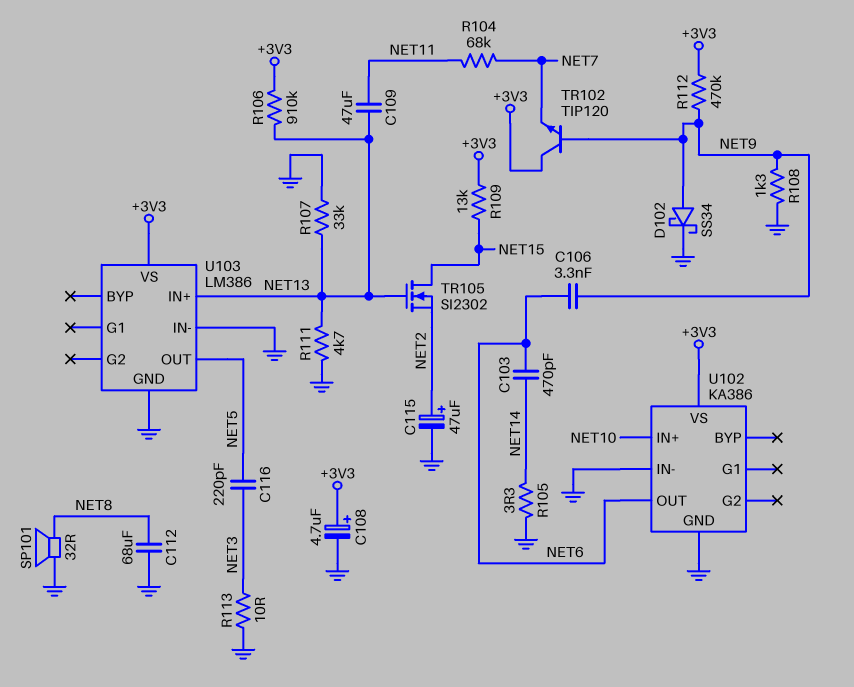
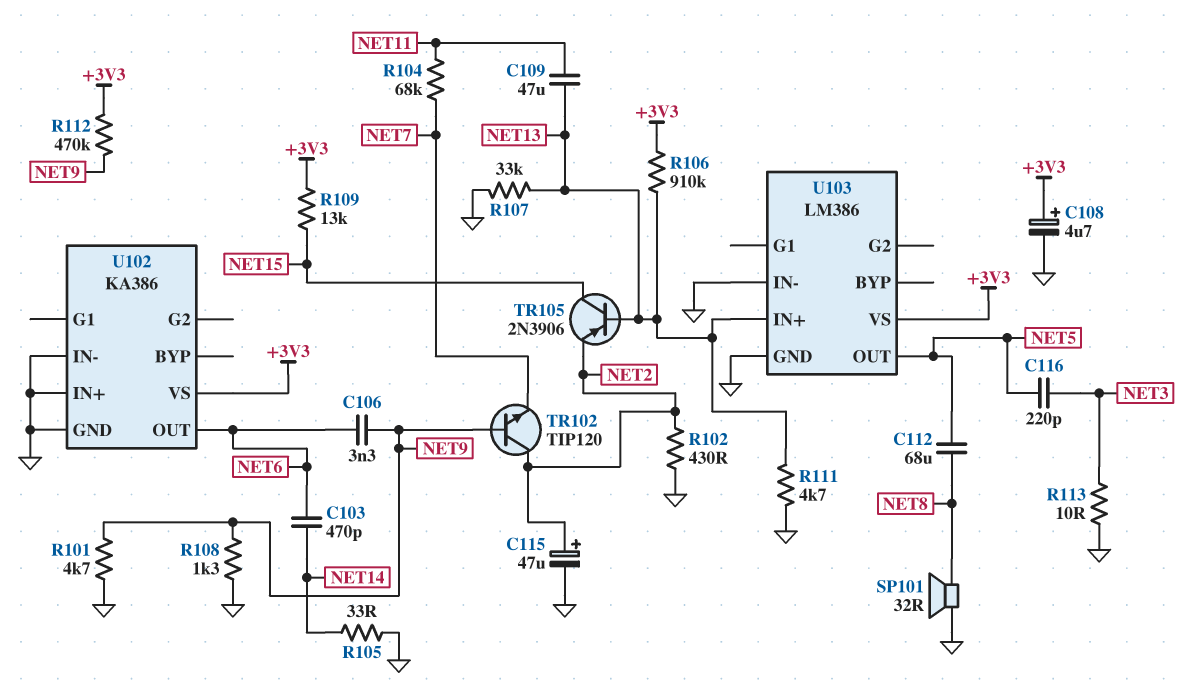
C112: 68uF (GND, NET8) -> 68uF (NET5, NET8)
D102: schottky SS34 (A NET9, K GND) -> none
R101: none -> 4.7k (GND, NET9)
R102: none -> 430 (GND, NET2)
R105: 3.3 (GND, NET14) -> 33 (GND, NET14)
TR102: NPN TIP120 (B NET9, C +3V3, E NET7) -> NPN TIP120 (B NET9, C NET2, E NET7)
TR105: NMOS SI2302 (G NET13, D NET15, S NET2) -> PNP 2N3906 (B NET13, C NET15, E NET2)
U102 pin IN+: NET10 -> GND

